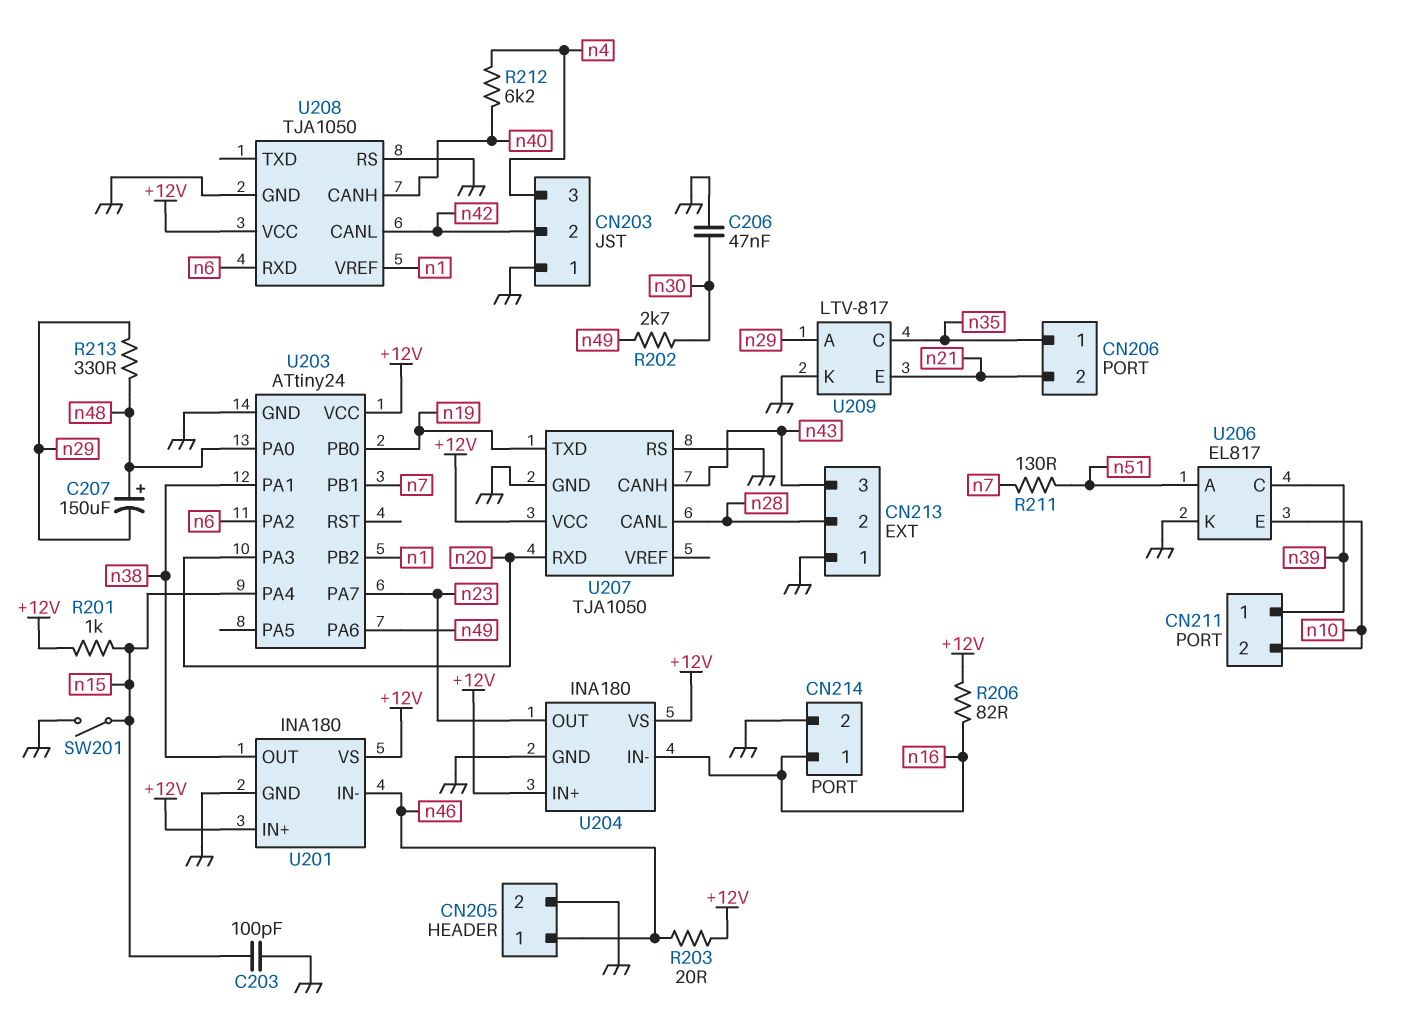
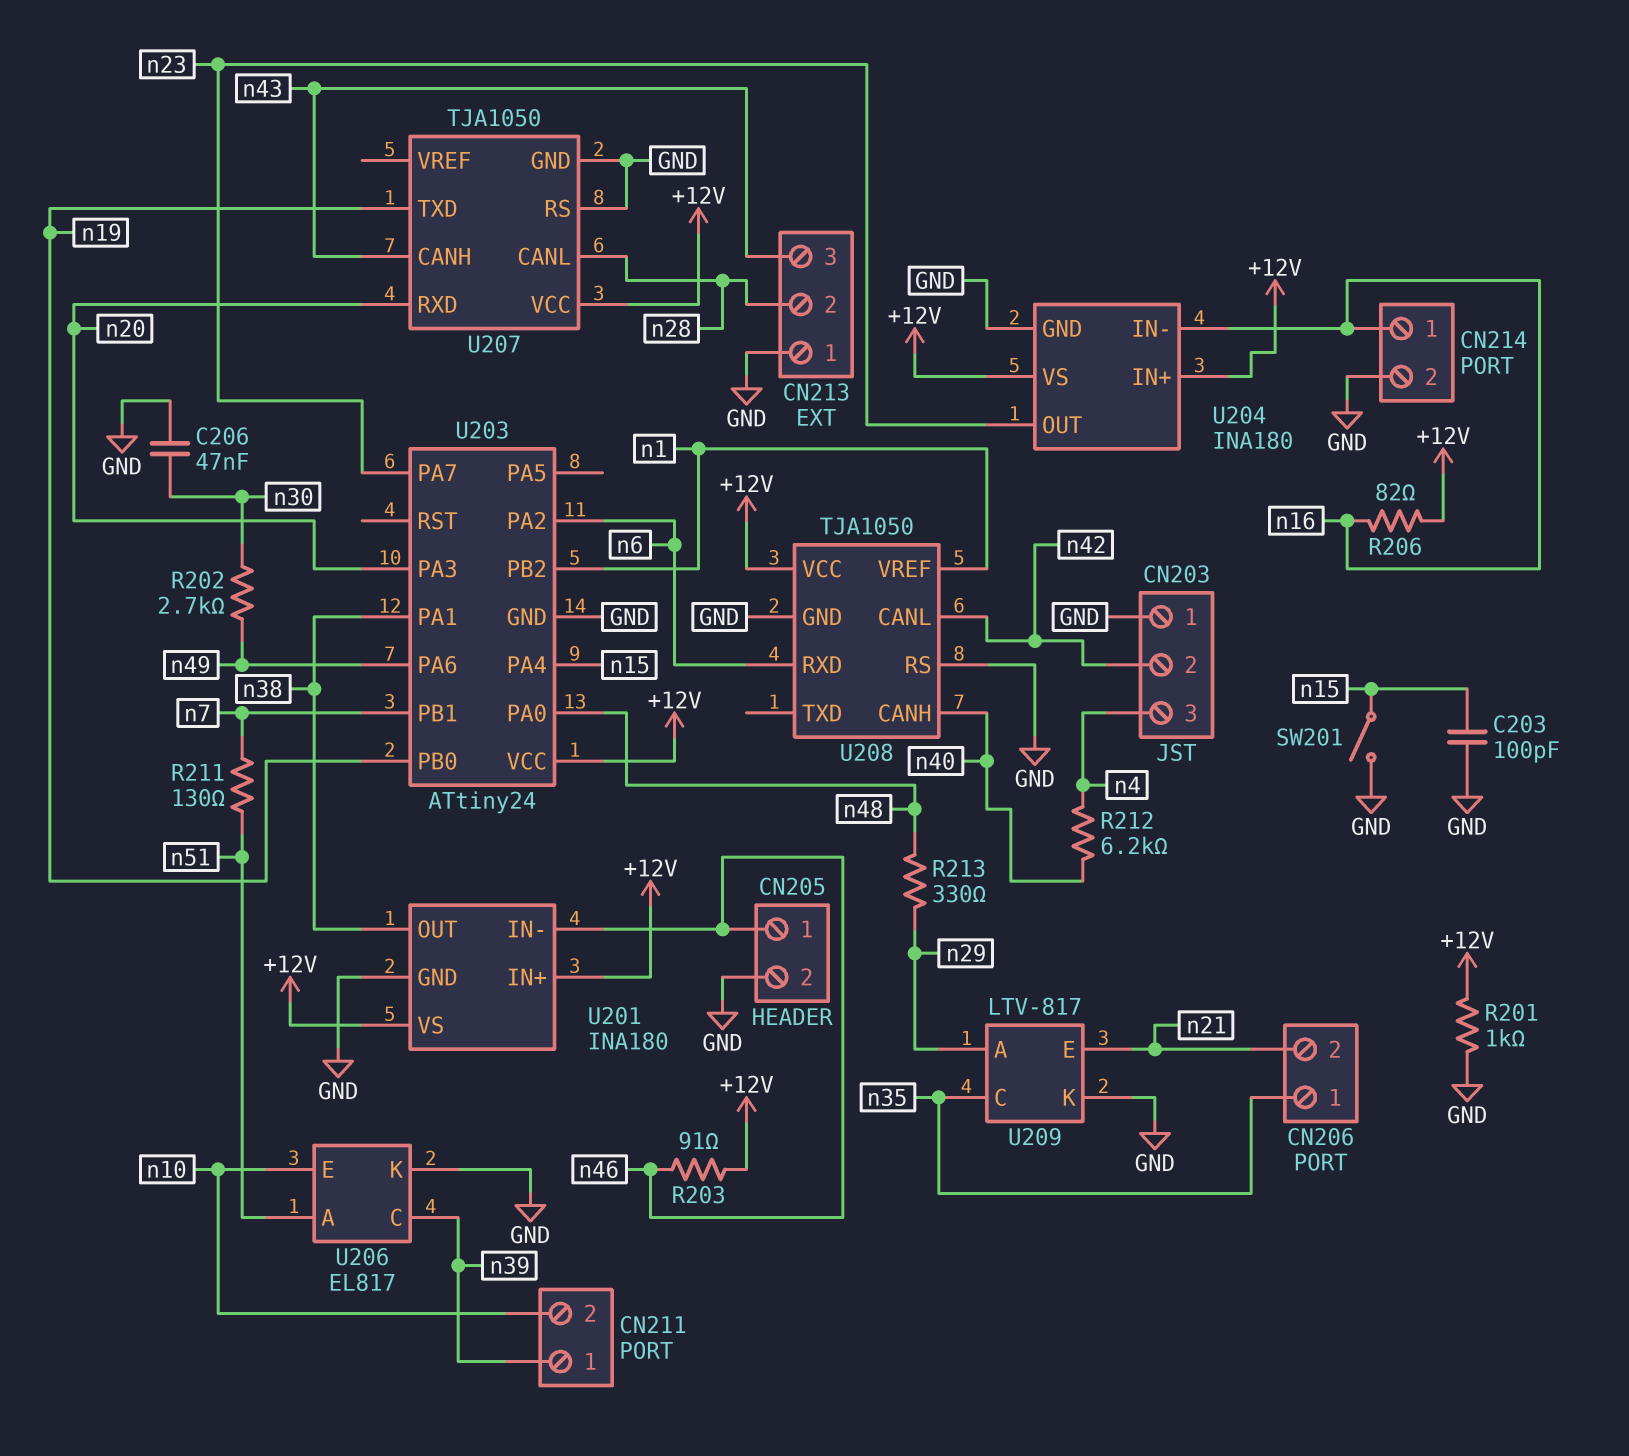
C207: 150uF (plus n48, minus n29) -> none
R201: 1k (+12V, n15) -> 1k (+12V, GND)
R203: 20 (+12V, n46) -> 91 (+12V, n46)

